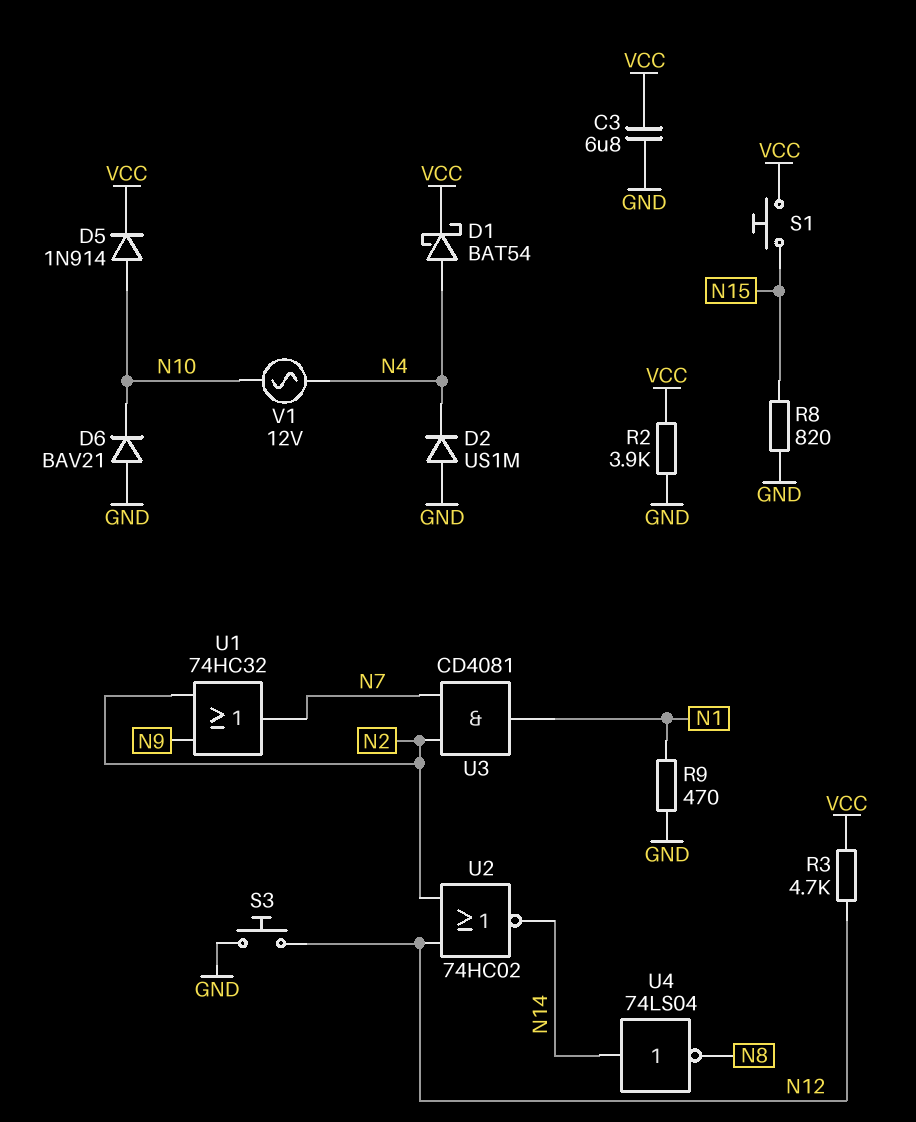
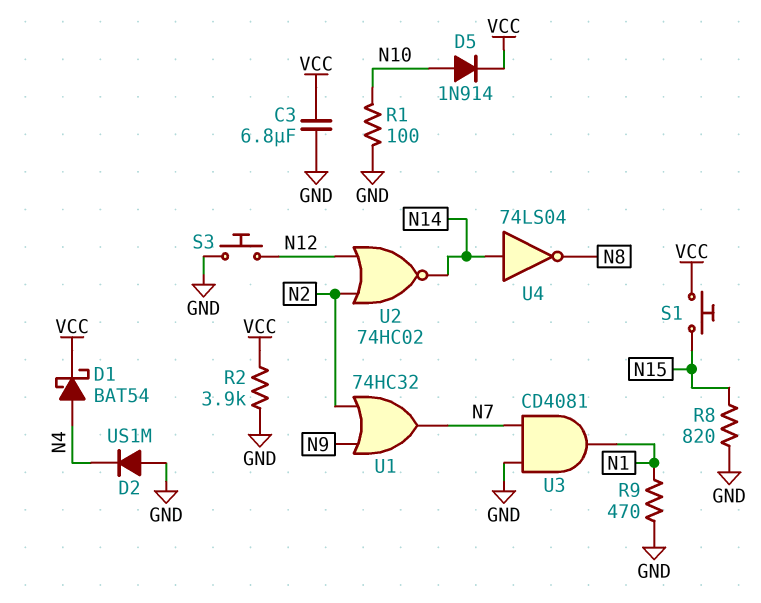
D6: diode BAV21 (A GND, K N10) -> none
R1: none -> 100 (GND, N10)
R3: 4.7k (N12, VCC) -> none
U3: AND CD4081 (in N2, in N7, out N1) -> AND CD4081 (in GND, in N7, out N1)
V1: AC 12V (N4, N10) -> none

